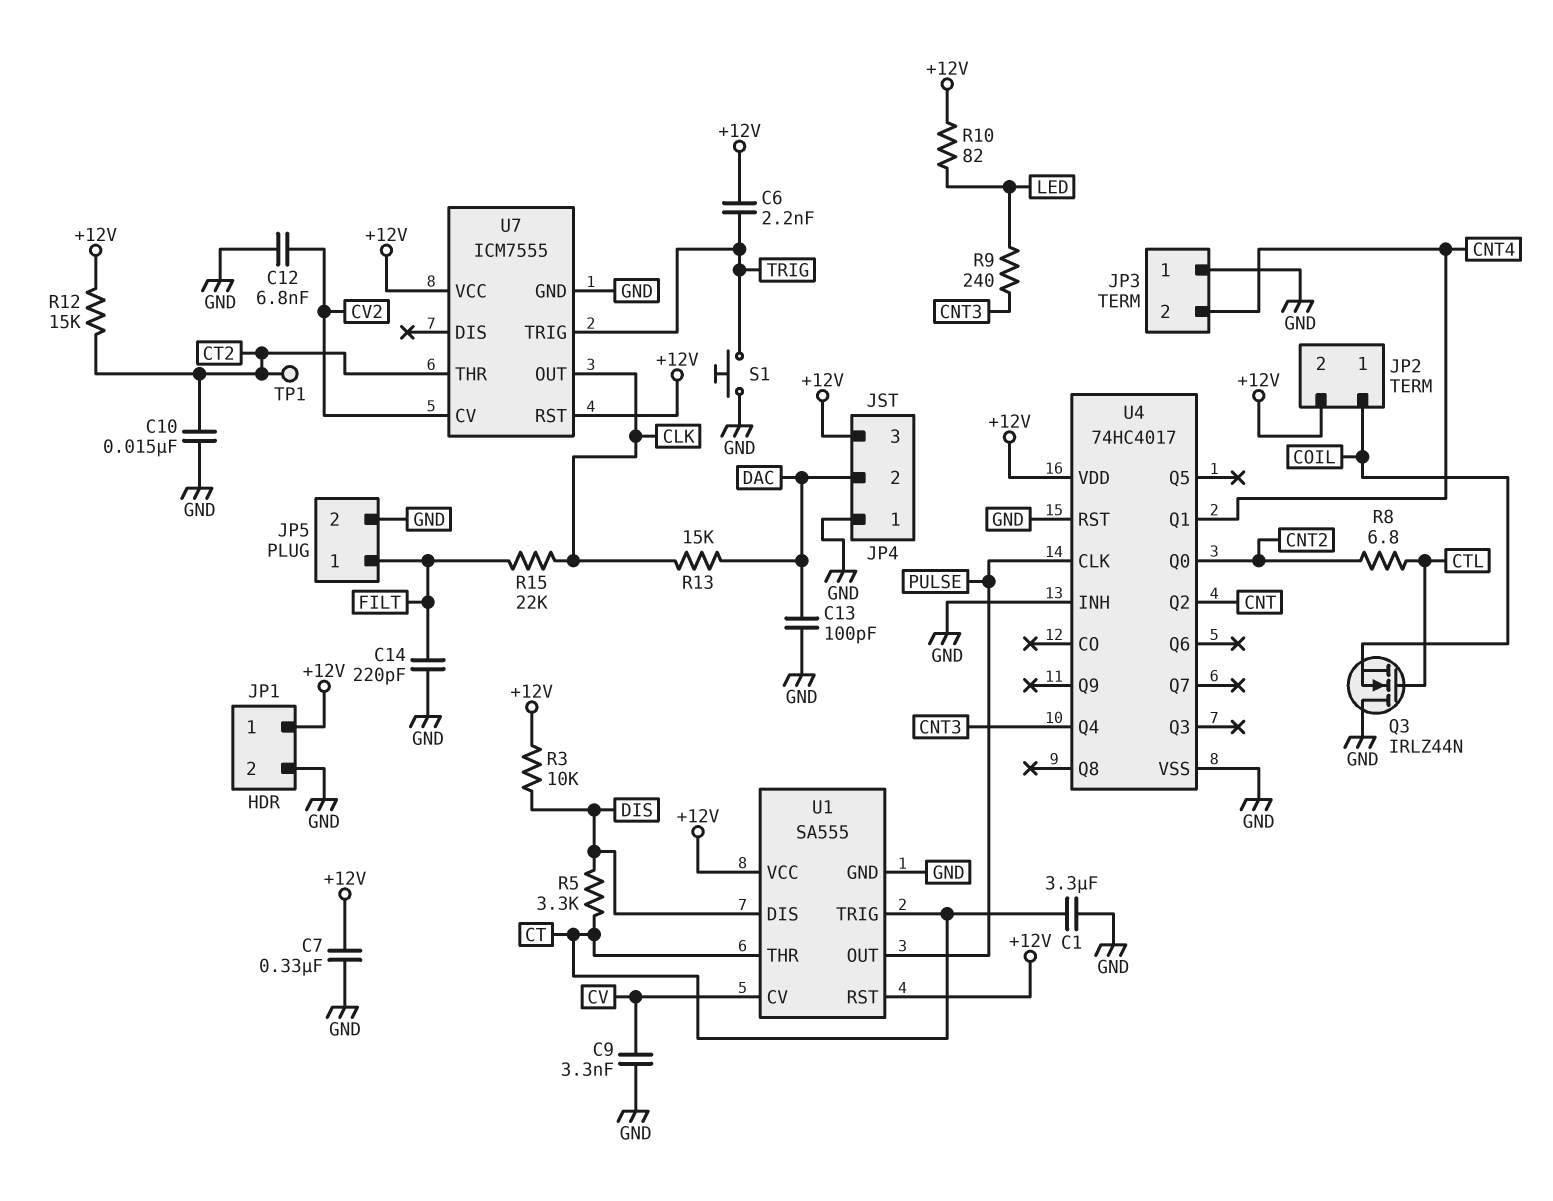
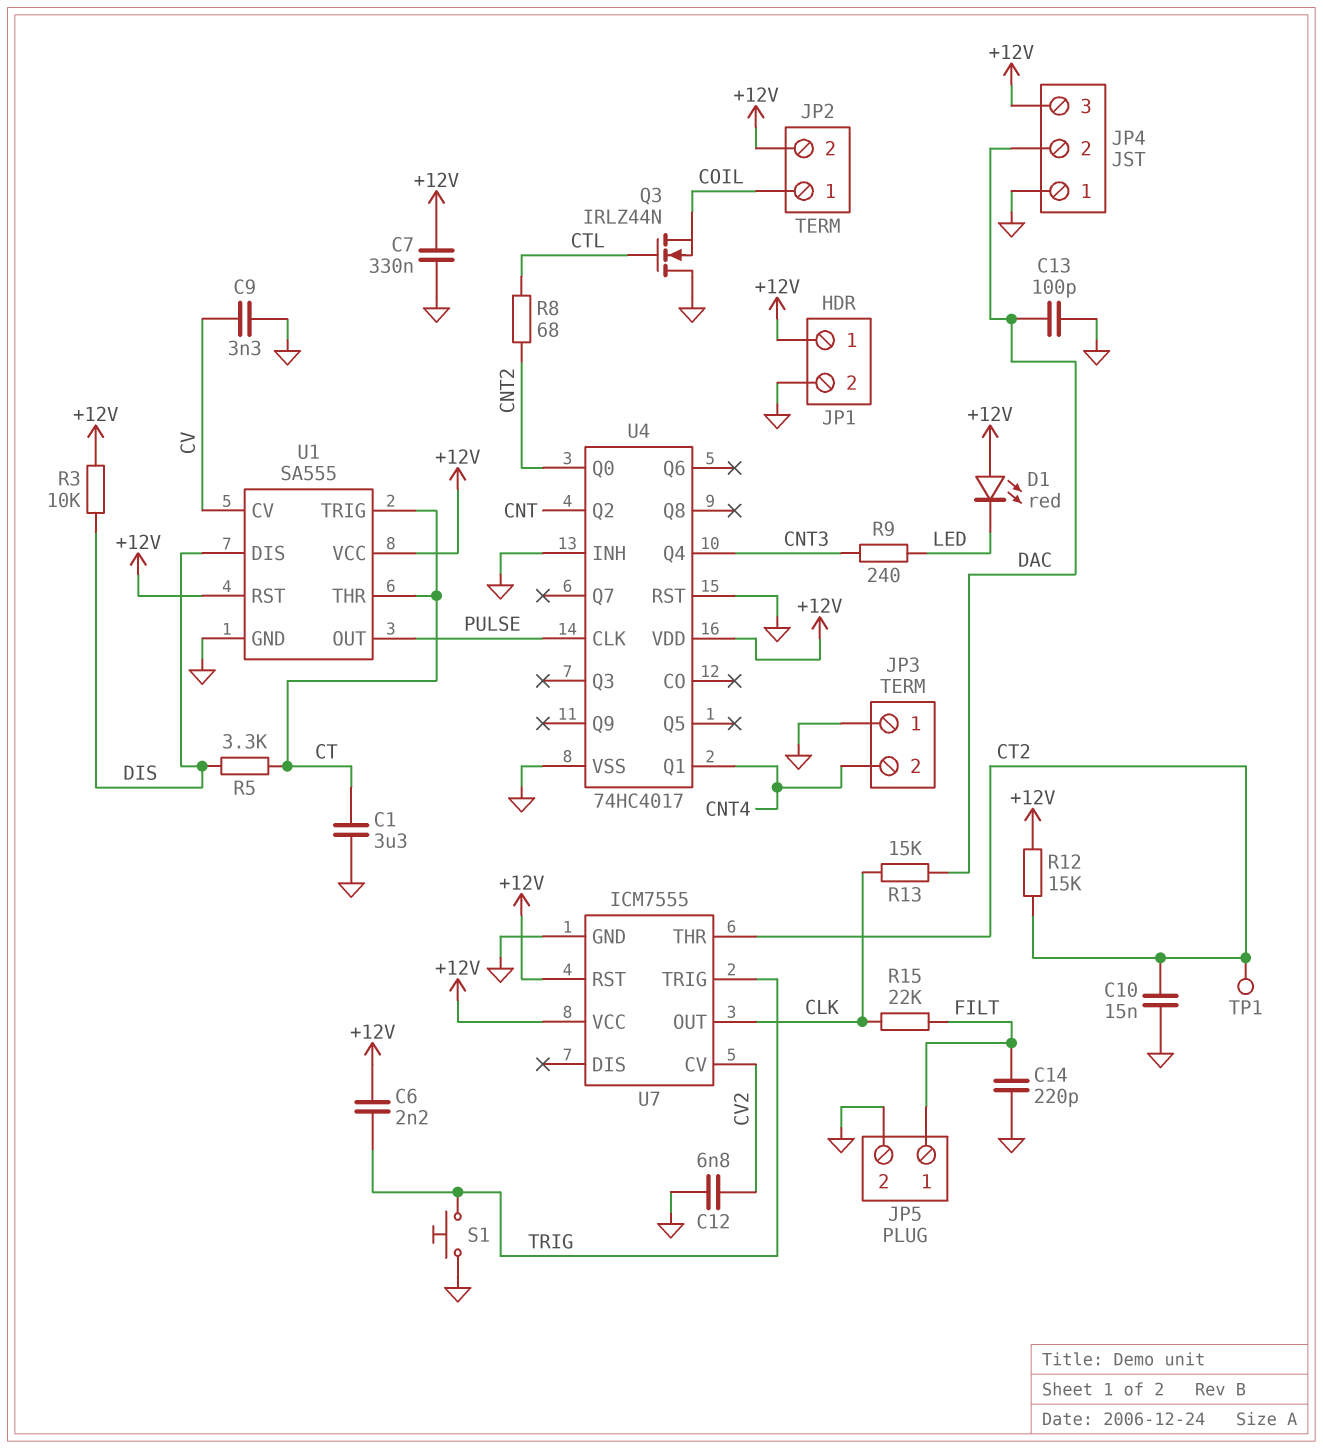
D1: none -> LED red (A +12V, K LED)
R8: 6.8 (CNT2, CTL) -> 68 (CNT2, CTL)
R10: 82 (+12V, LED) -> none

